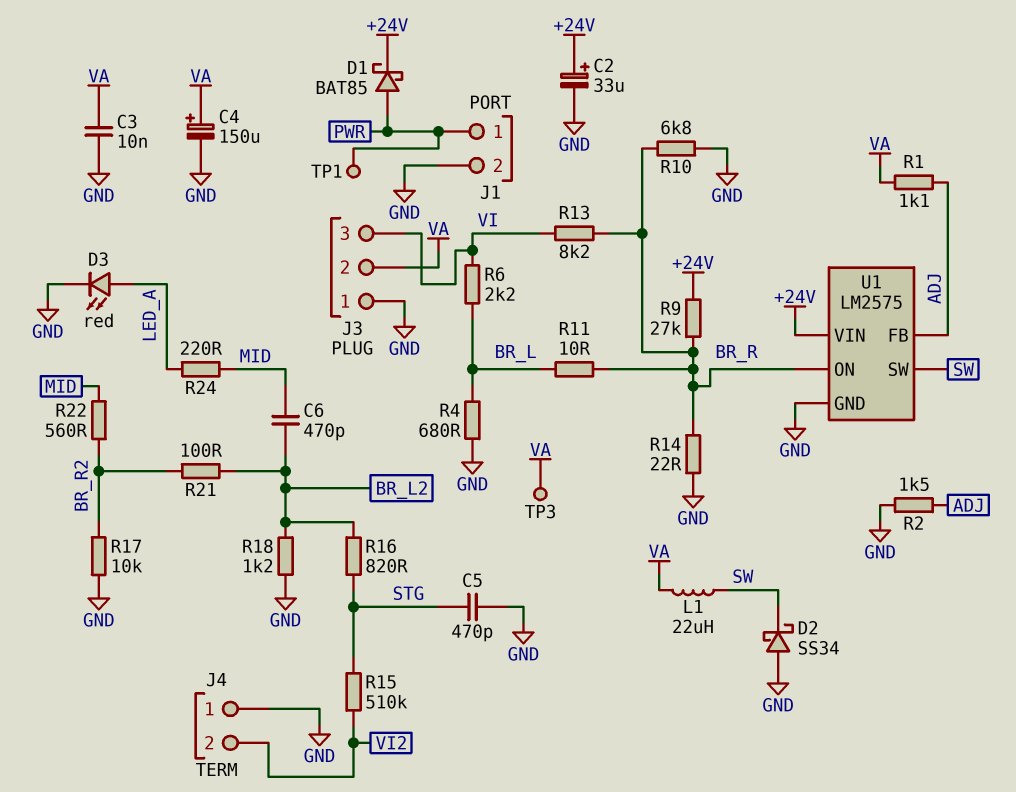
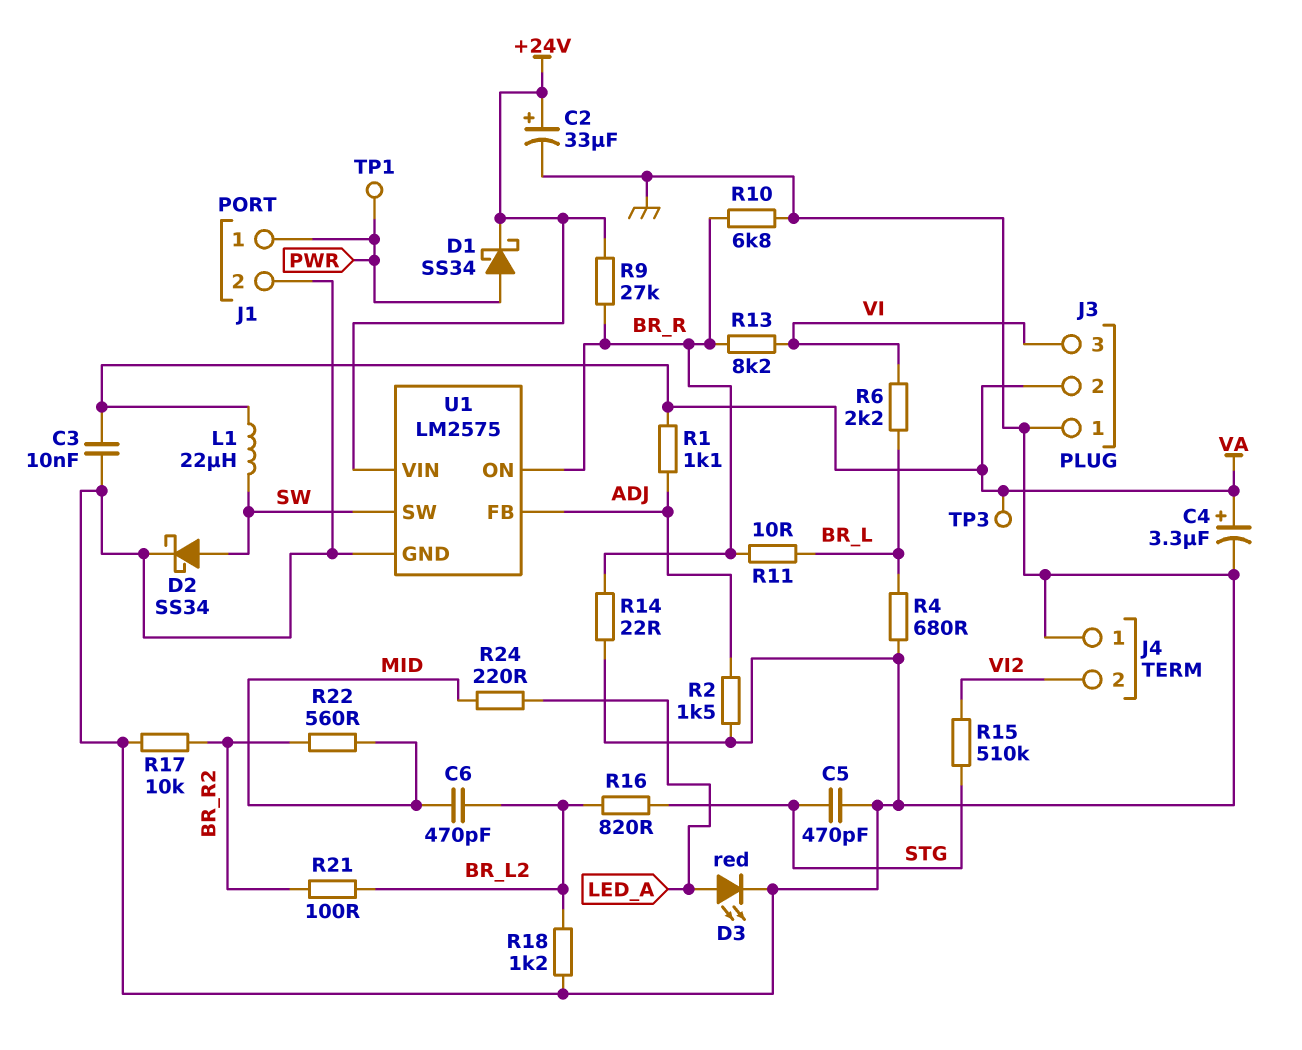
C4: 150uF (plus VA, minus GND) -> 3.3uF (plus VA, minus GND)
D1: schottky BAT85 (A PWR, K +24V) -> schottky SS34 (A PWR, K +24V)
D2: schottky SS34 (A GND, K SW) -> schottky SS34 (A SW, K GND)

